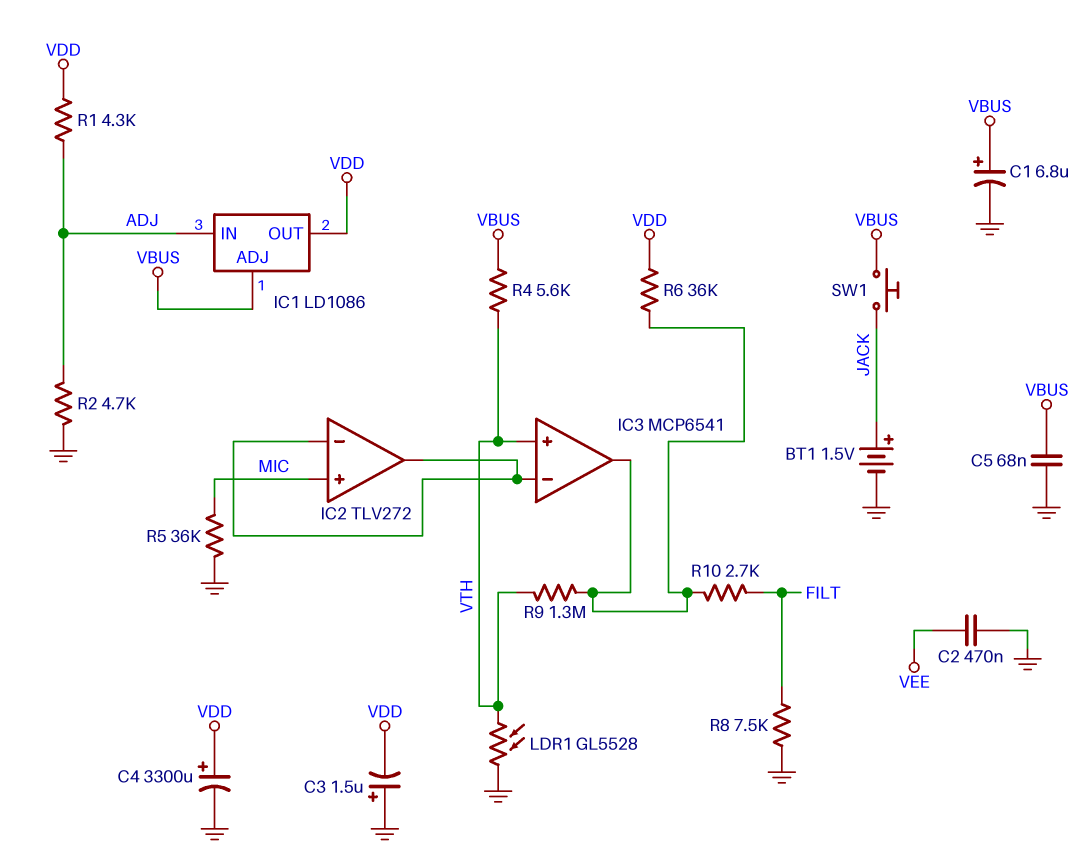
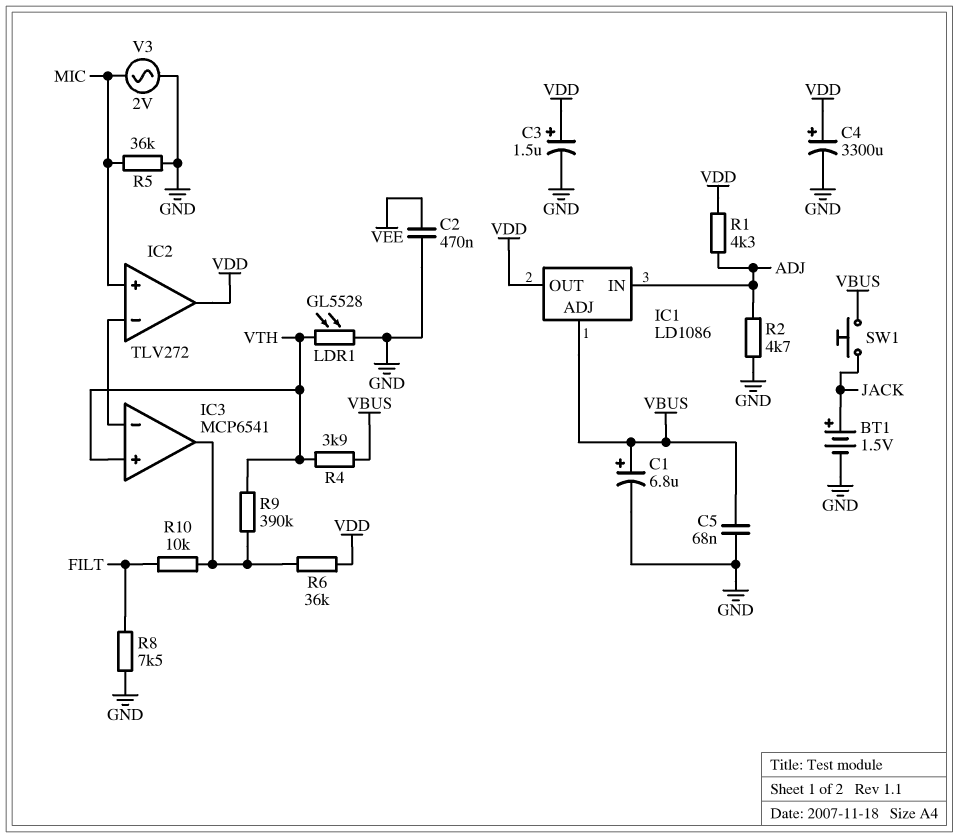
C3: 1.5uF (plus GND, minus VDD) -> 1.5uF (plus VDD, minus GND)
IC2 pin out: IC2/in- -> VDD
R4: 5.6k (VBUS, VTH) -> 3.9k (VBUS, VTH)
R9: 1.3M (IC3/out, VTH) -> 390k (IC3/out, VTH)
R10: 2.7k (FILT, IC3/out) -> 10k (FILT, IC3/out)
V3: none -> AC 2V (GND, MIC)

